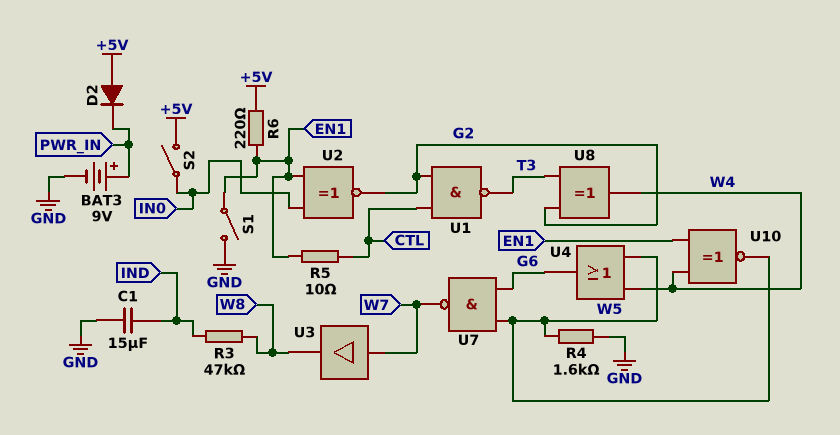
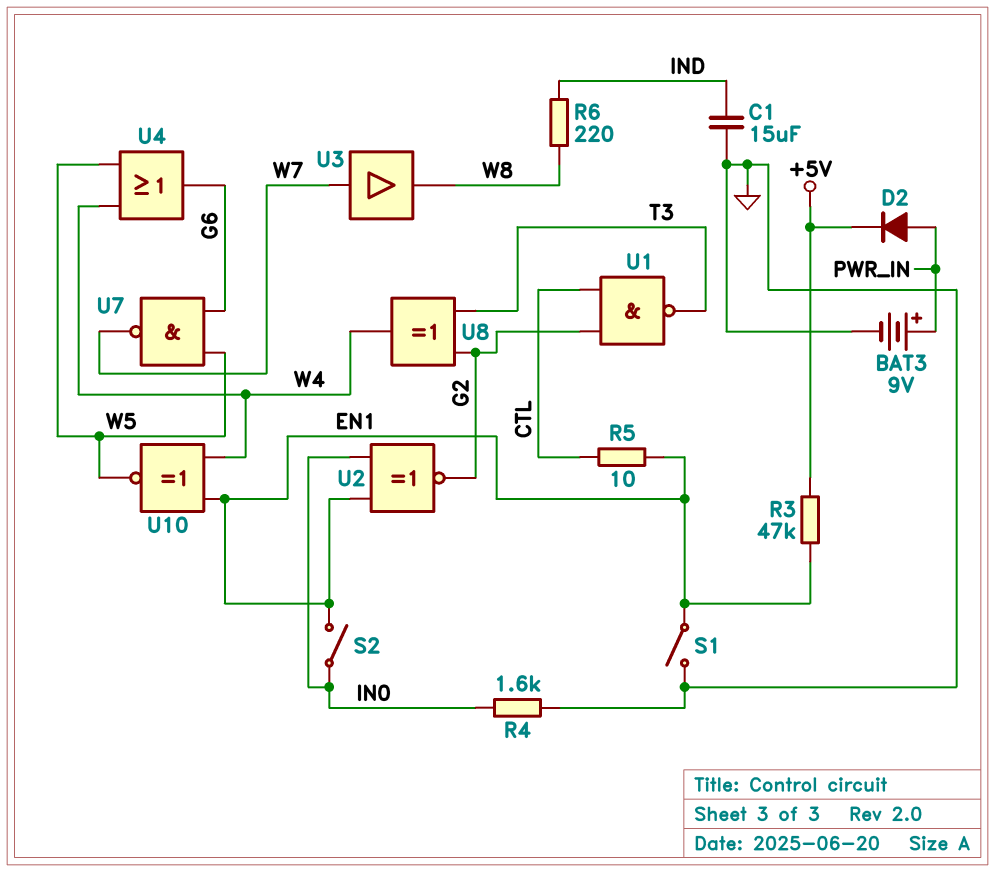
D2: diode (A +5V, K PWR_IN) -> diode (A PWR_IN, K +5V)
R3: 47k (IND, W8) -> 47k (+5V, EN1)
R4: 1.6k (GND, W5) -> 1.6k (GND, IN0)
R6: 220 (+5V, EN1) -> 220 (IND, W8)
S2: switch (+5V, IN0) -> switch (EN1, IN0)

